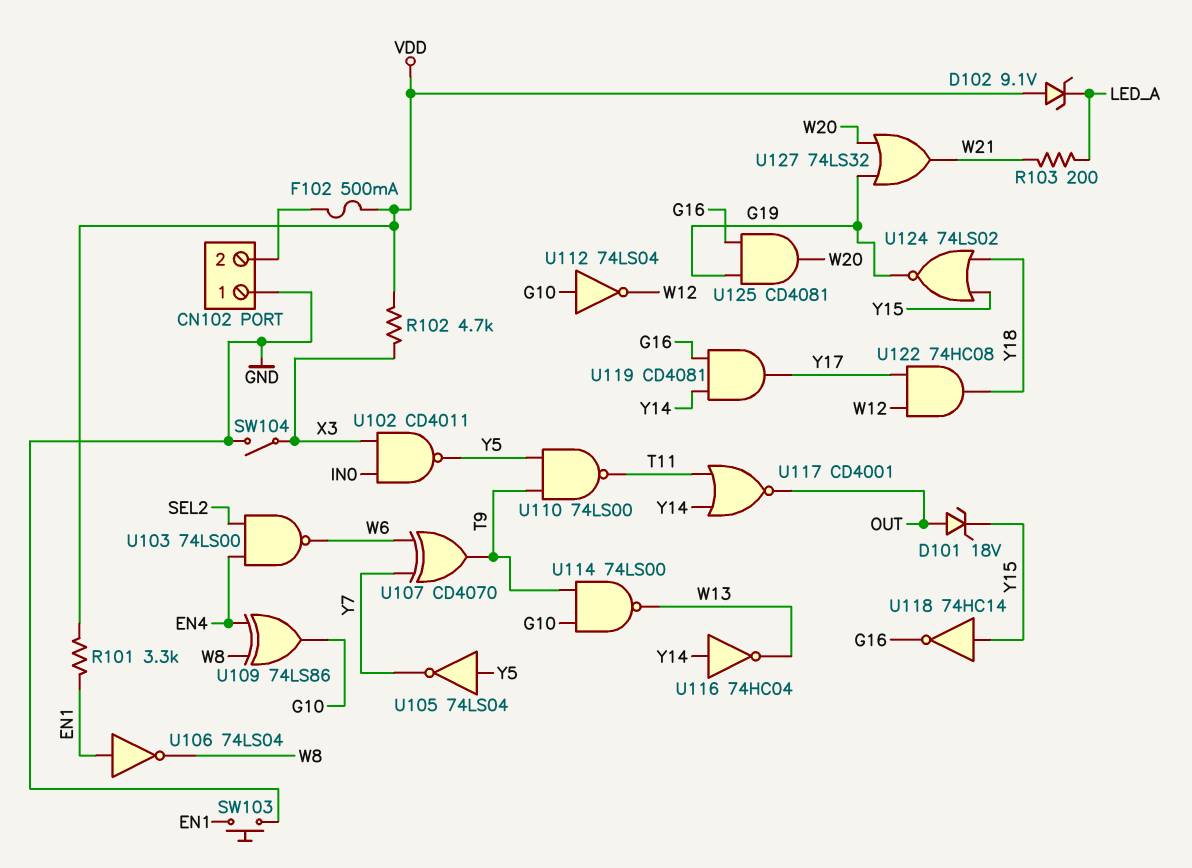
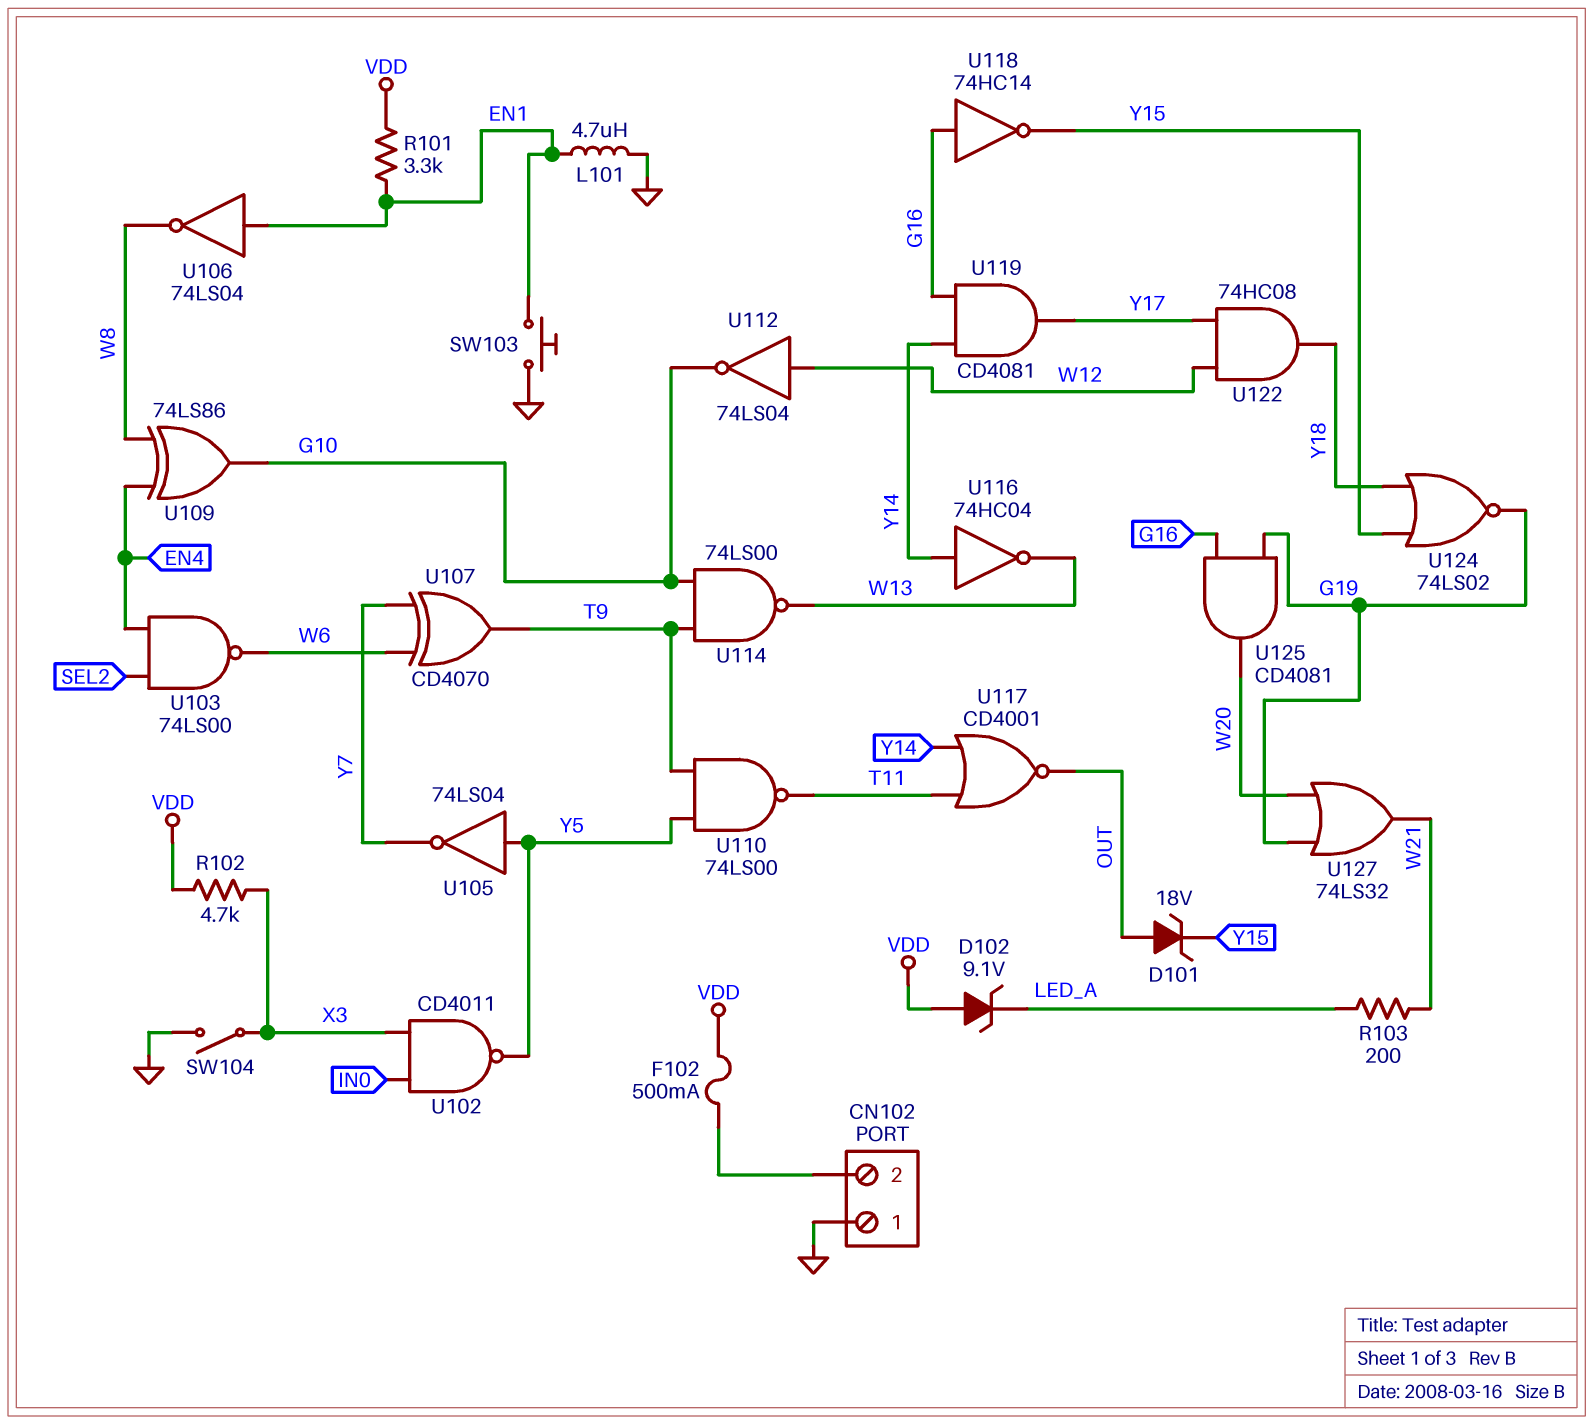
L101: none -> 4.7uH (EN1, GND)
U112: NOT 74LS04 (in G10, out W12) -> NOT 74LS04 (in W12, out G10)
U118: NOT 74HC14 (in Y15, out G16) -> NOT 74HC14 (in G16, out Y15)

